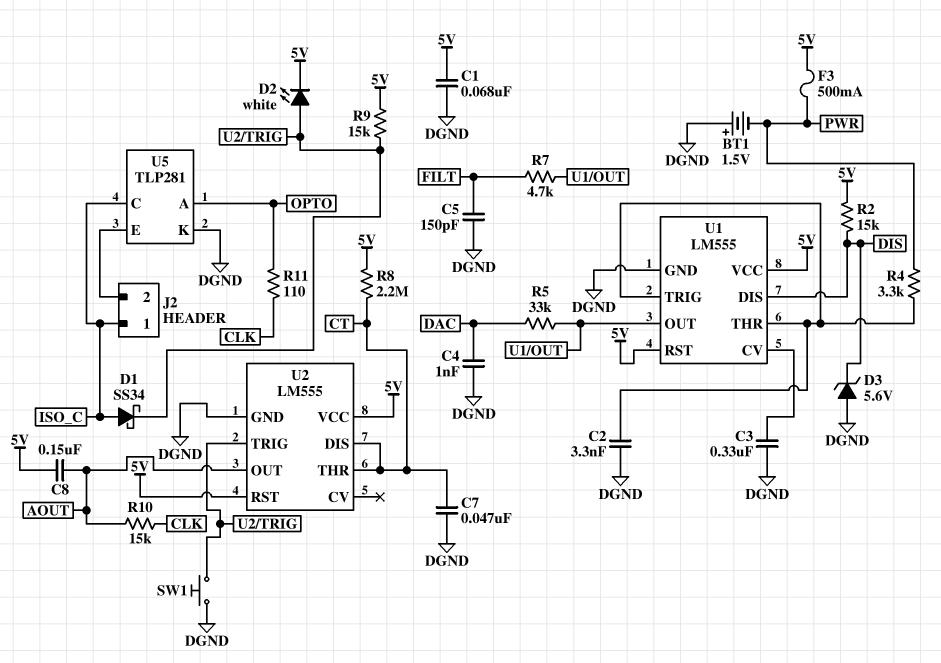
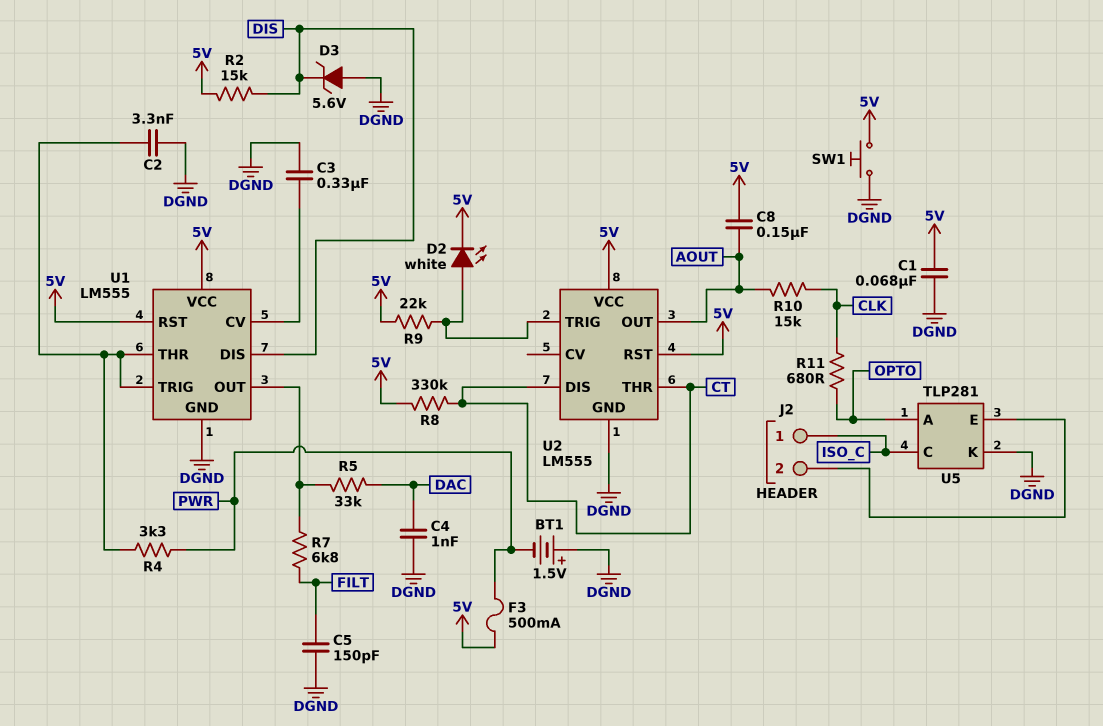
C7: 47nF (CT, DGND) -> none
D1: schottky SS34 (A ISO_C, K U2/TRIG) -> none
R7: 4.7k (FILT, U1/OUT) -> 6.8k (FILT, U1/OUT)
R8: 2.2M (5V, CT) -> 330k (5V, CT)
R9: 15k (5V, U2/TRIG) -> 22k (5V, U2/TRIG)
R11: 110 (CLK, OPTO) -> 680 (CLK, OPTO)
SW1: button (DGND, U2/TRIG) -> button (5V, DGND)

